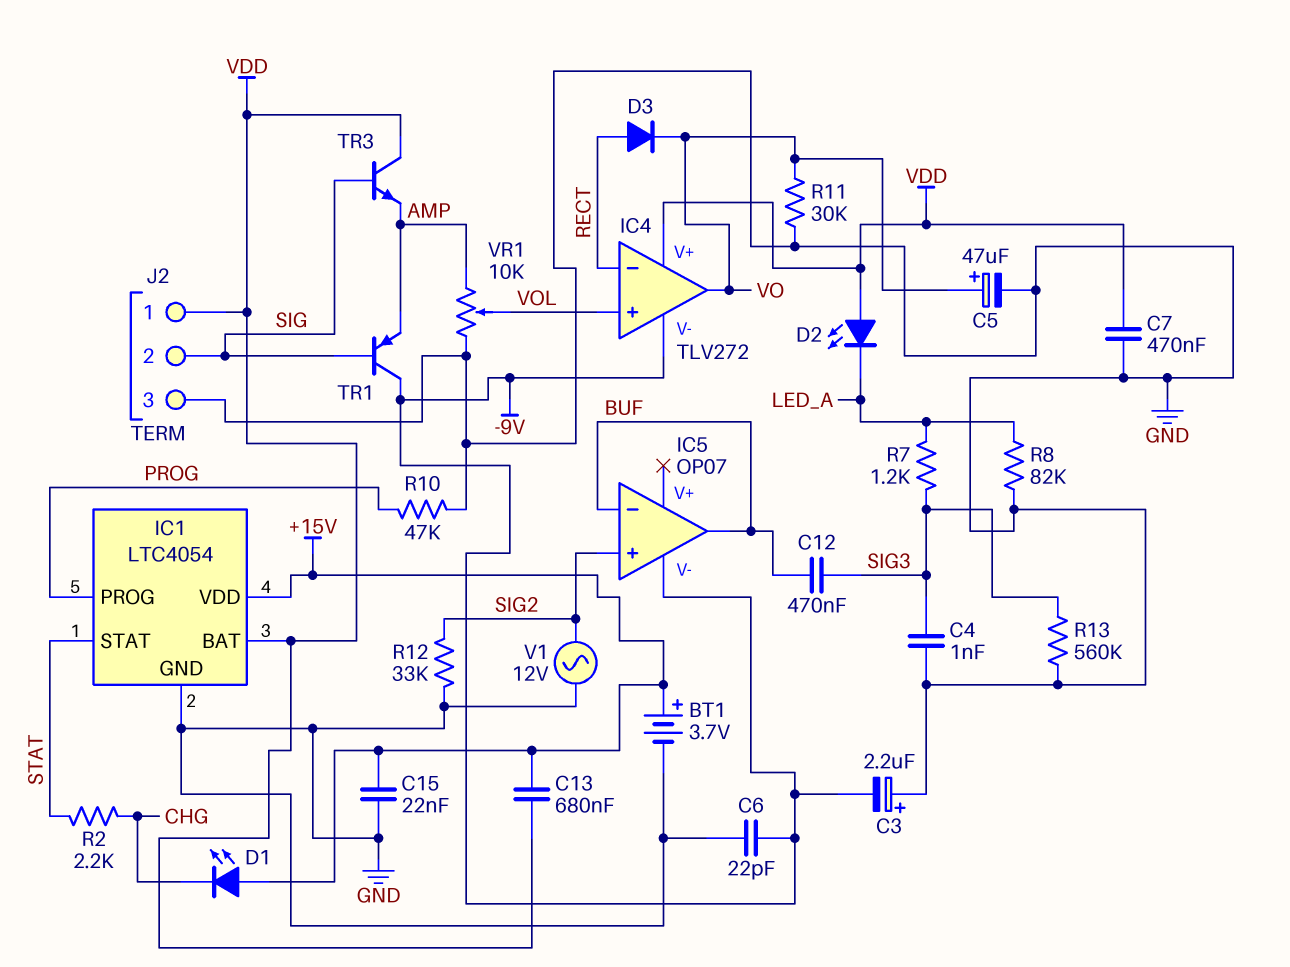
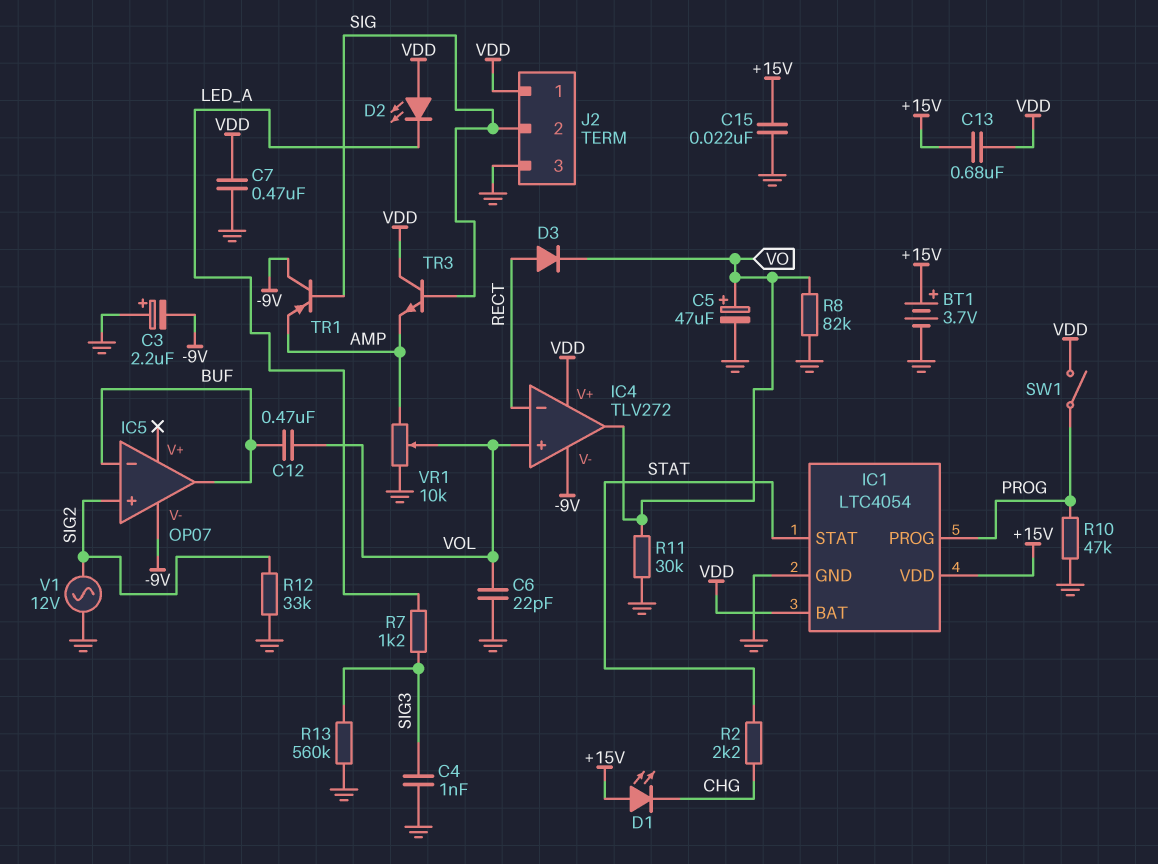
C6: 22pF (-9V, GND) -> 22pF (GND, VOL)
C12: 470nF (BUF, SIG3) -> 470nF (BUF, VOL)
R8: 82k (GND, LED_A) -> 82k (GND, VO)
SW1: none -> switch (PROG, VDD)

